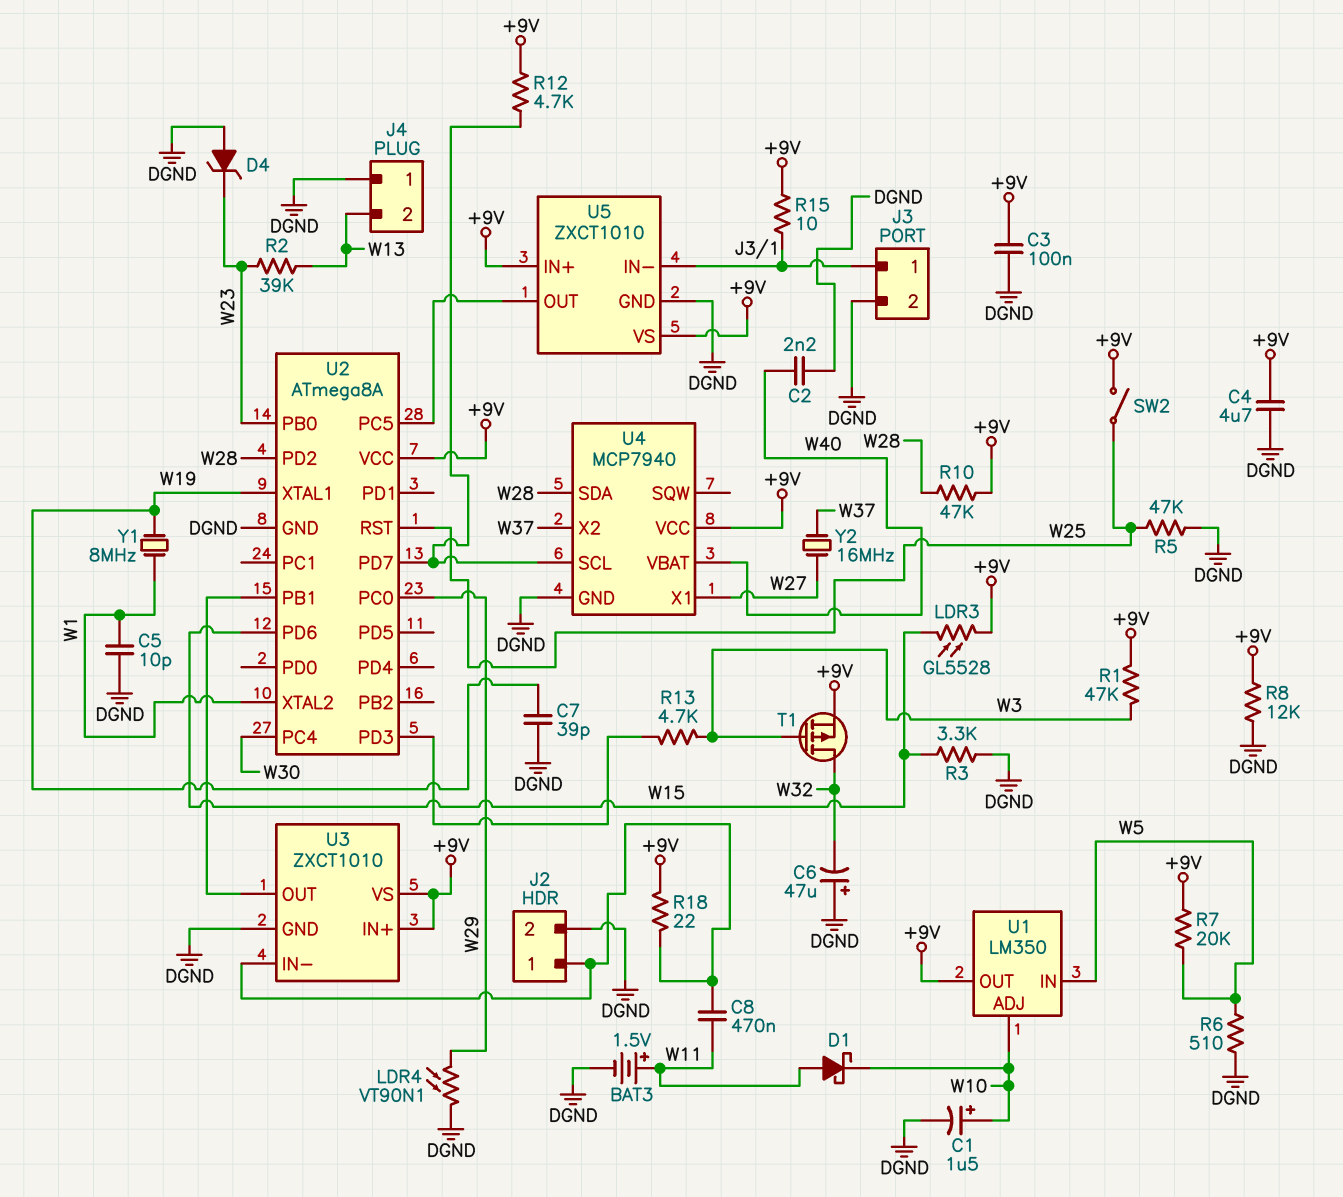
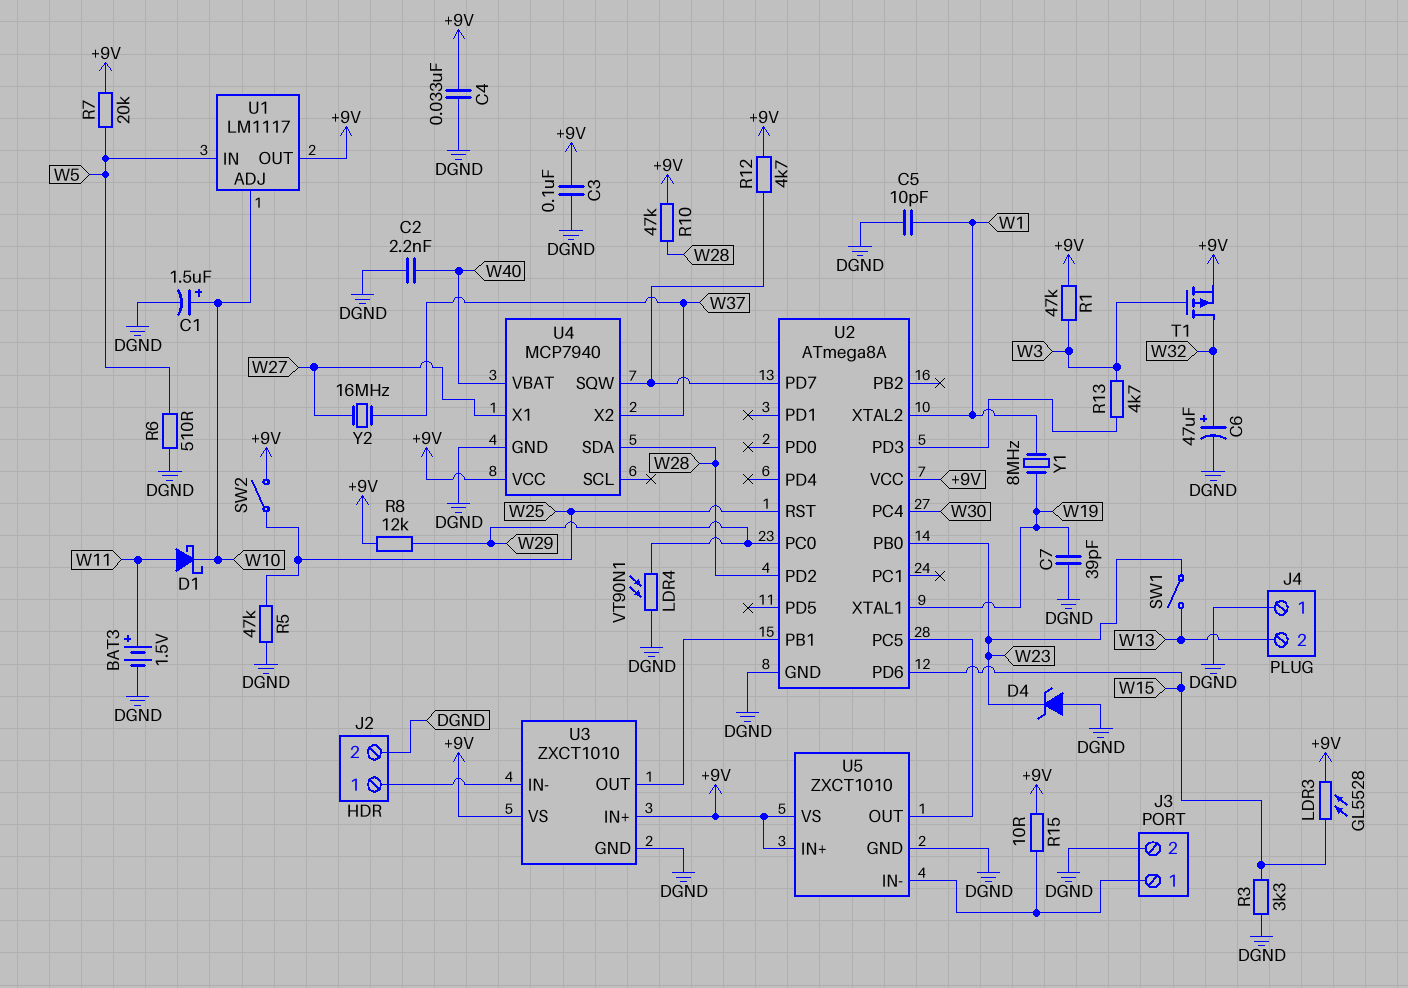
C4: 4.7uF (+9V, DGND) -> 33nF (+9V, DGND)
C6: 47uF (plus DGND, minus W32) -> 47uF (plus W32, minus DGND)
C8: 470nF (J2/1, W11) -> none
R2: 39k (W13, W23) -> none
R8: 12k (+9V, DGND) -> 12k (+9V, W29)
R18: 22 (+9V, J2/1) -> none
SW1: none -> switch (W13, W23)
U1: LM350 -> LM1117
U4 pin SCL: U2/PD7 -> none
U4 pin SQW: none -> U2/PD7

